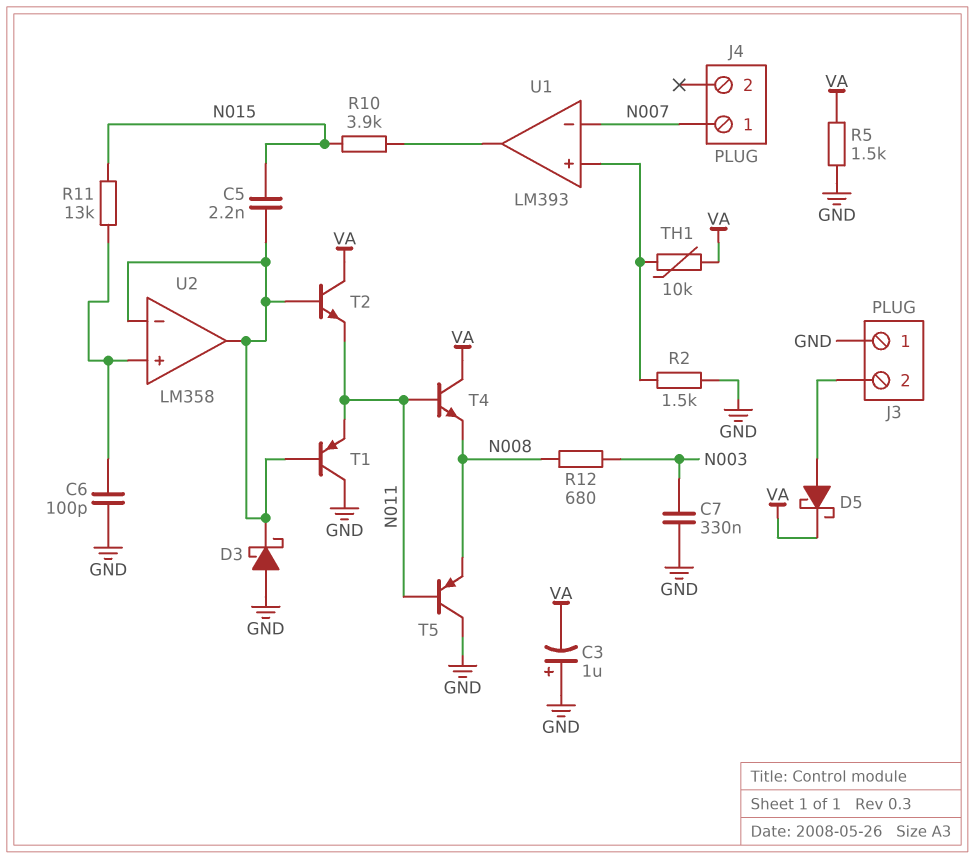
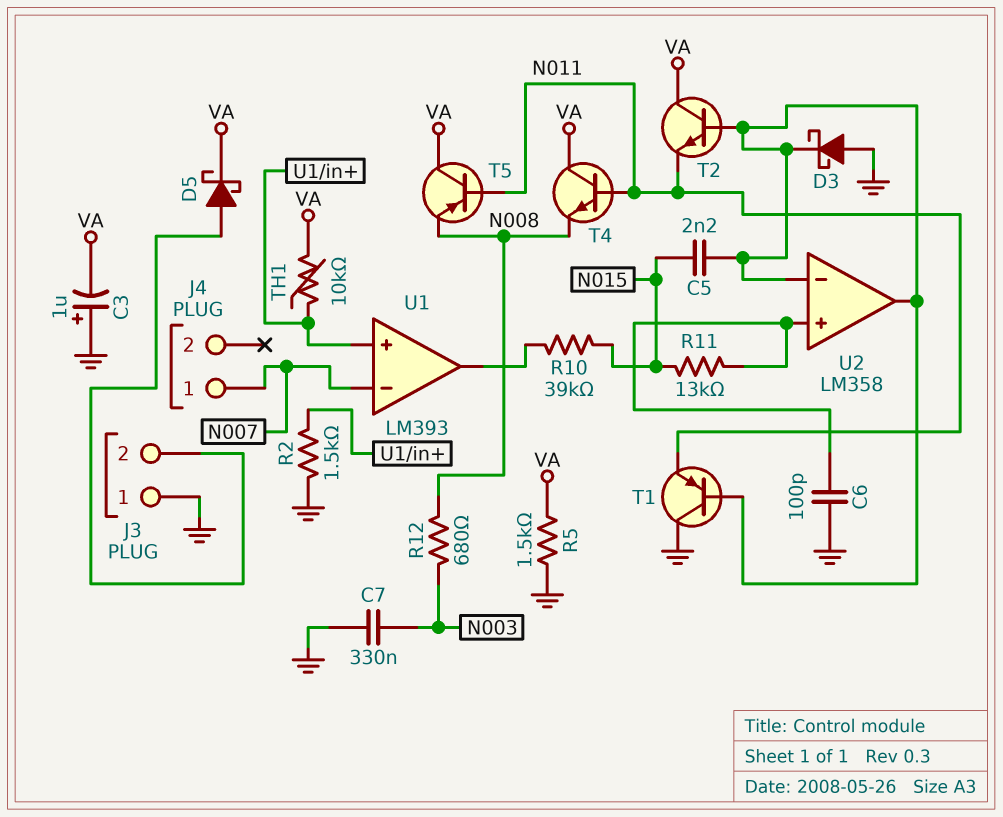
R10: 3.9k (N015, U1/out) -> 39k (N015, U1/out)
T5: PNP (B N011, C GND, E N008) -> PNP (B N011, C VA, E N008)

